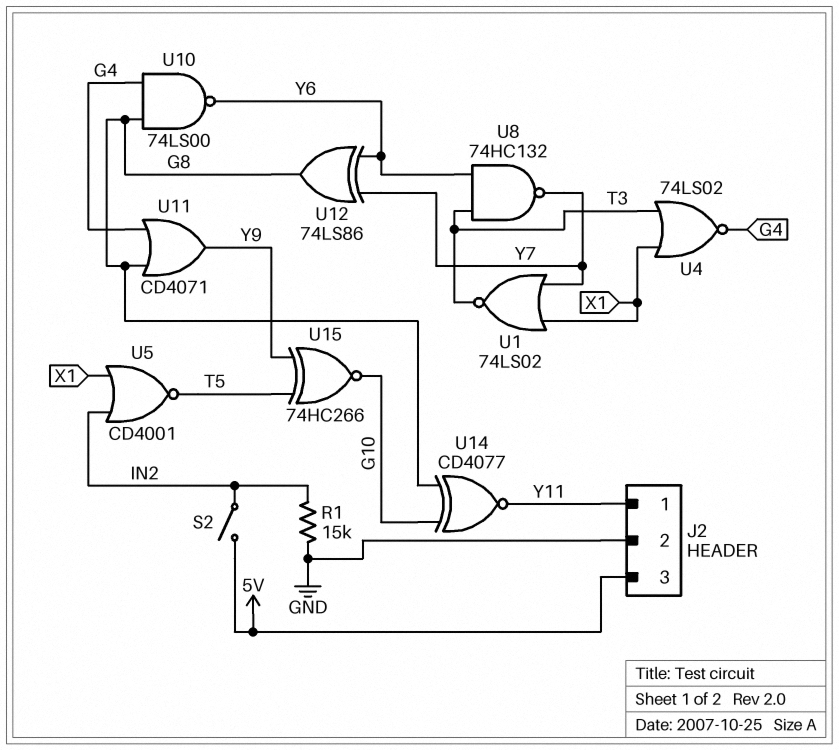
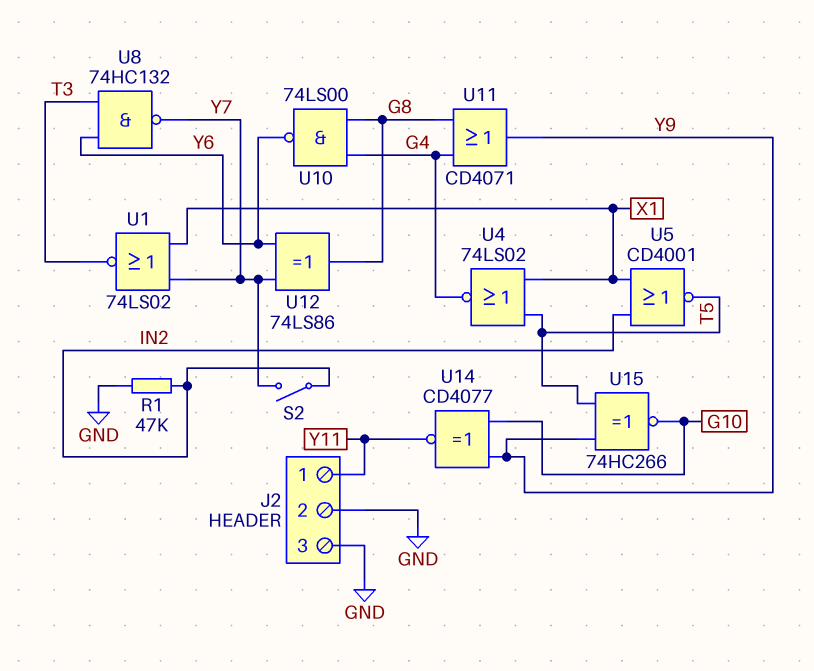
J2 pin 3: 5V -> GND
R1: 15k (GND, IN2) -> 47k (GND, IN2)
S2: switch (5V, IN2) -> switch (IN2, Y7)
U4: NOR 74LS02 (in T3, in X1, out G4) -> NOR 74LS02 (in T5, in X1, out G4)
U14: XNOR CD4077 (in G8, in G10, out Y11) -> XNOR CD4077 (in G10, in Y9, out Y11)

